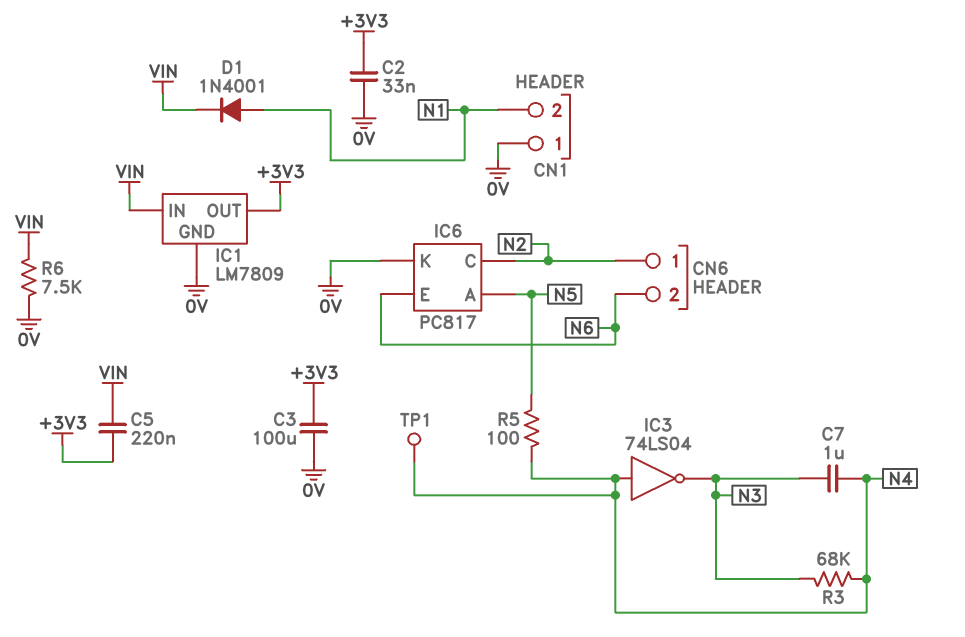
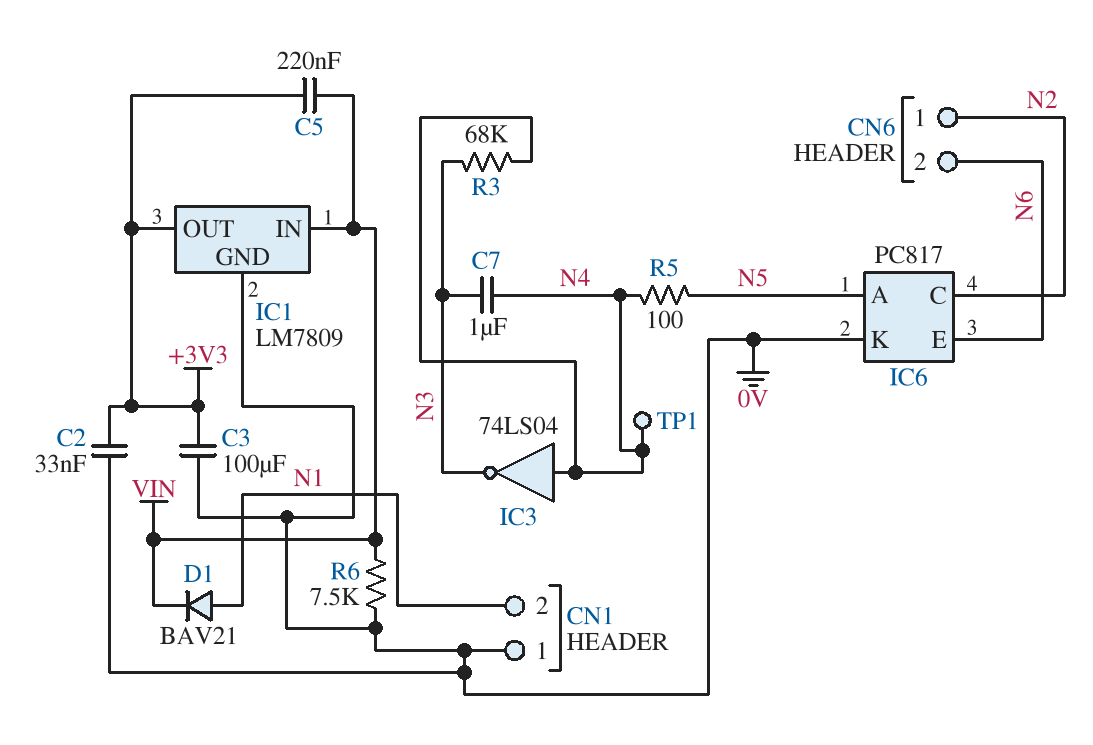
D1: diode 1N4001 (A N1, K VIN) -> diode BAV21 (A N1, K VIN)

